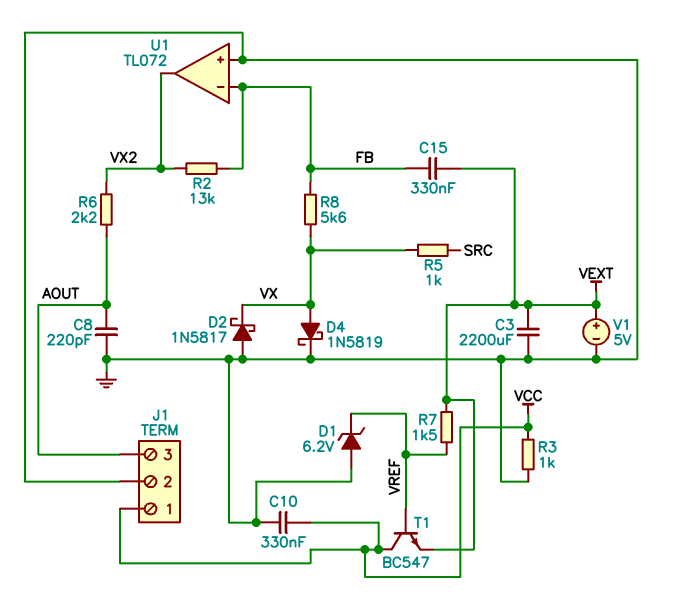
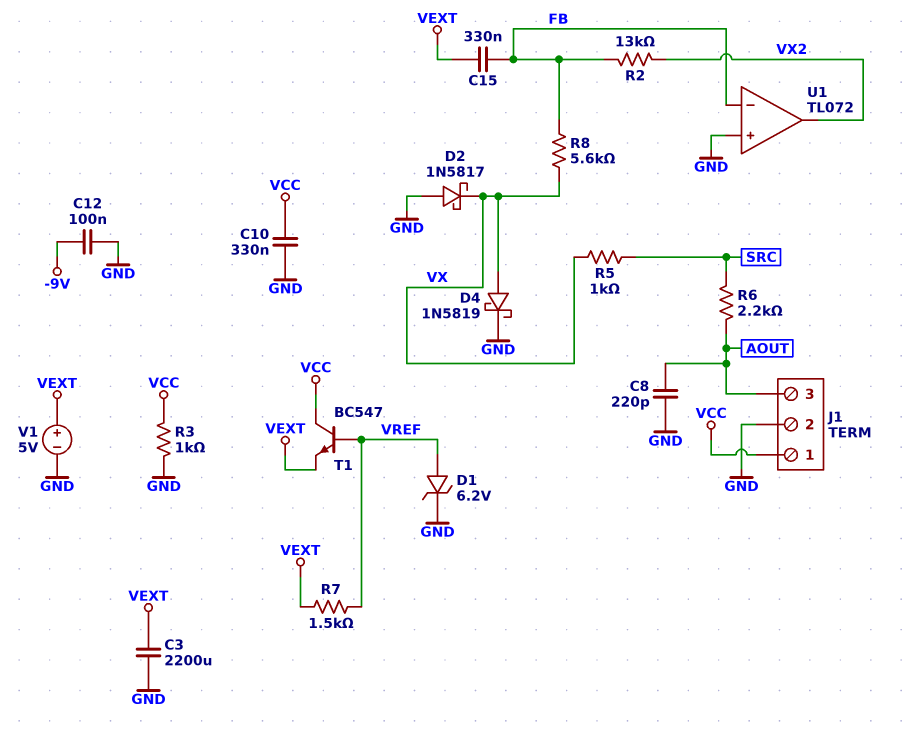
C12: none -> 100nF (-9V, GND)
D1: zener 6.2V (A GND, K VREF) -> zener 6.2V (A VREF, K GND)
R6: 2.2k (AOUT, VX2) -> 2.2k (AOUT, SRC)

